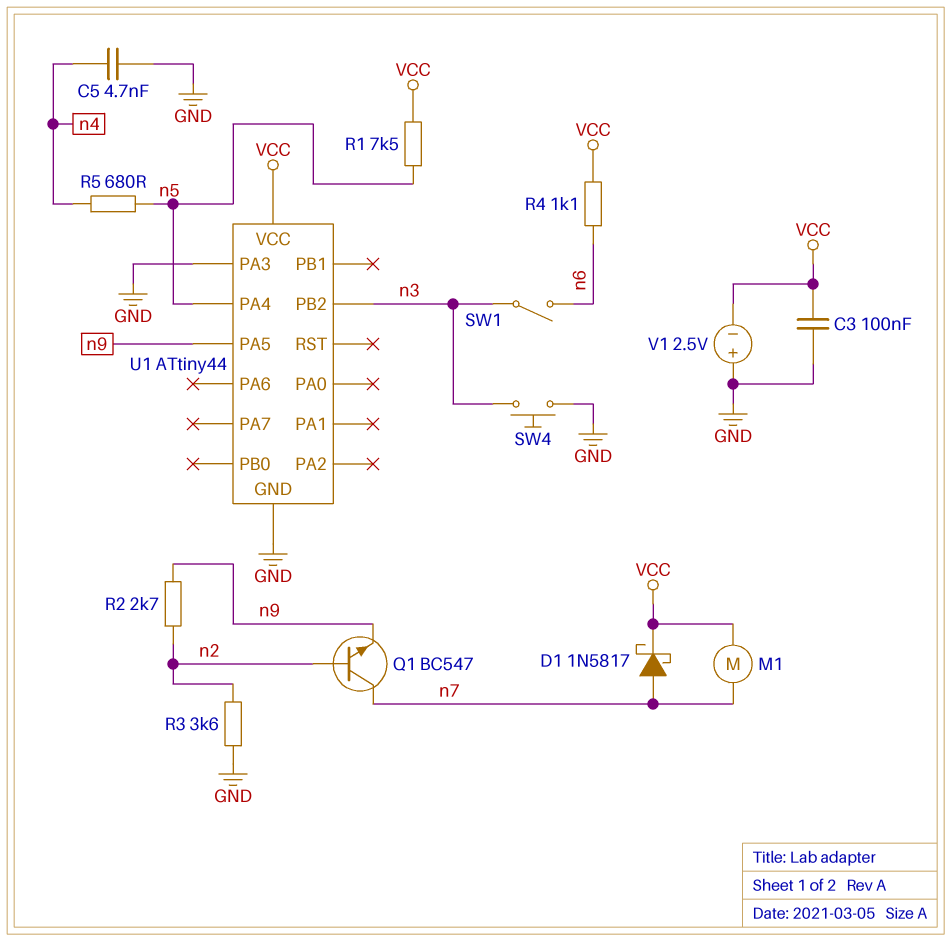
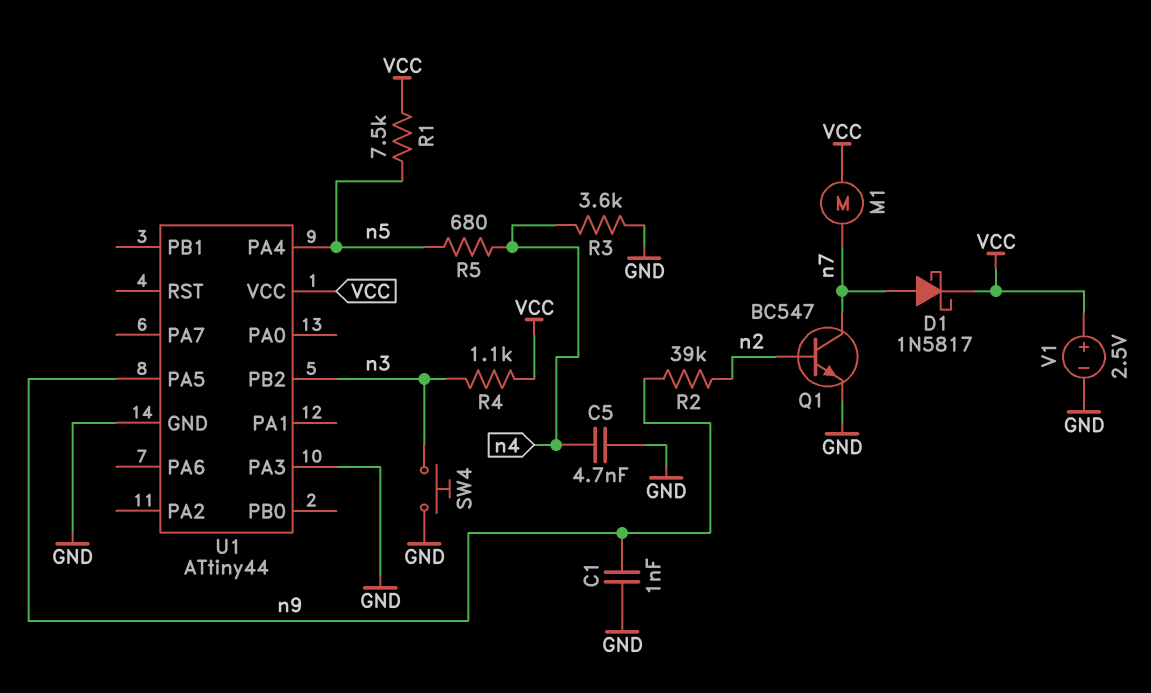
C1: none -> 1nF (GND, n9)
C3: 100nF (GND, VCC) -> none
Q1: NPN BC547 (B n2, C n7, E n9) -> NPN BC547 (B n2, C n7, E GND)
R2: 2.7k (n2, n9) -> 39k (n2, n9)
R3: 3.6k (GND, n2) -> 3.6k (GND, n4)
R4: 1.1k (VCC, n6) -> 1.1k (VCC, n3)
SW1: switch (n3, n6) -> none
V1: 2.5V (plus GND, minus VCC) -> 2.5V (plus VCC, minus GND)

